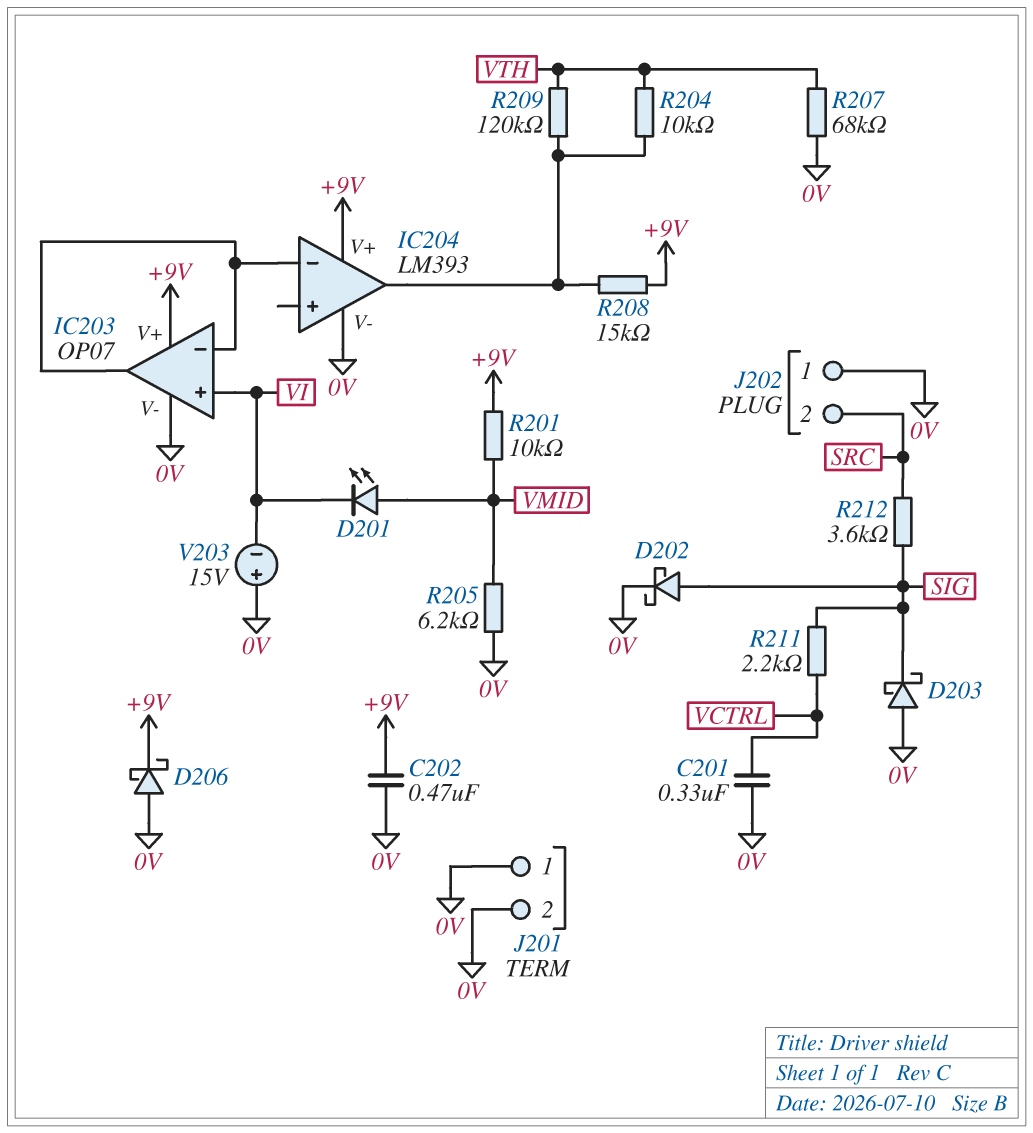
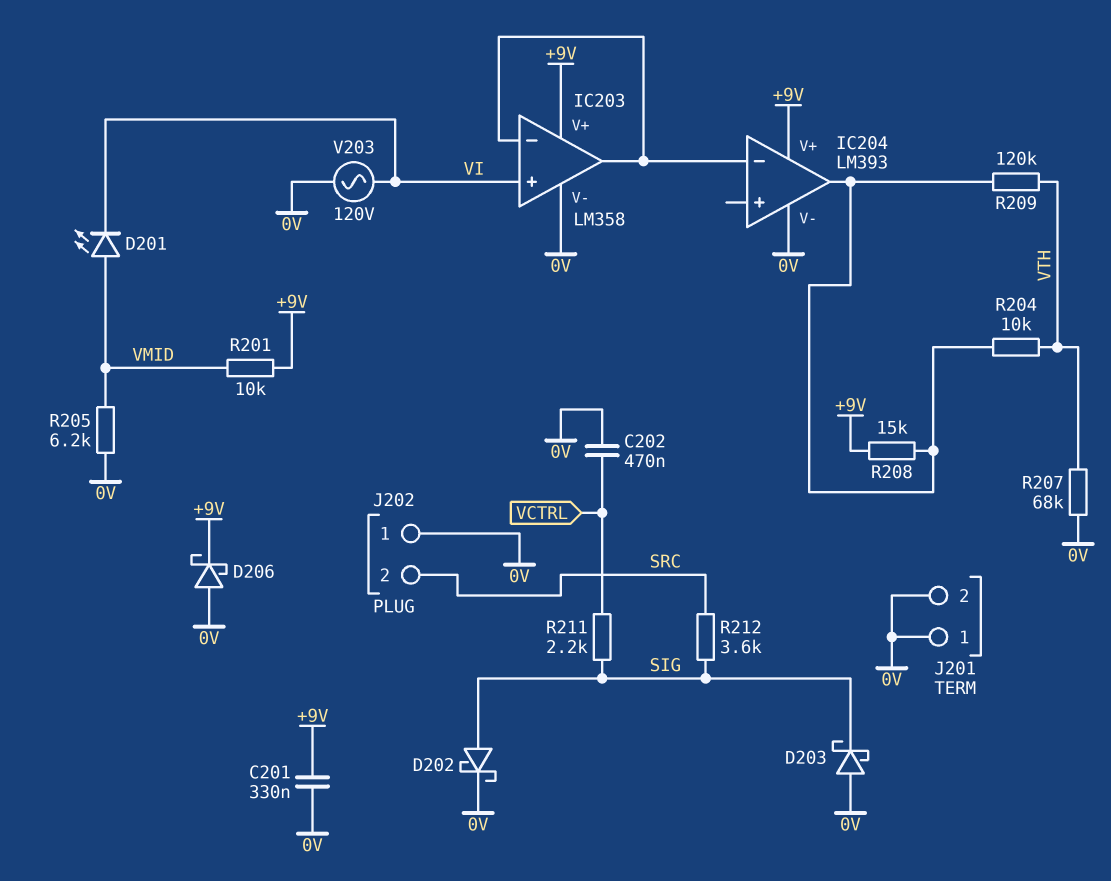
C201: 330nF (0V, VCTRL) -> 330nF (+9V, 0V)
C202: 470nF (+9V, 0V) -> 470nF (0V, VCTRL)
IC203: OP07 -> LM358
V203: 15V (plus 0V, minus VI) -> AC 120V (0V, VI)

